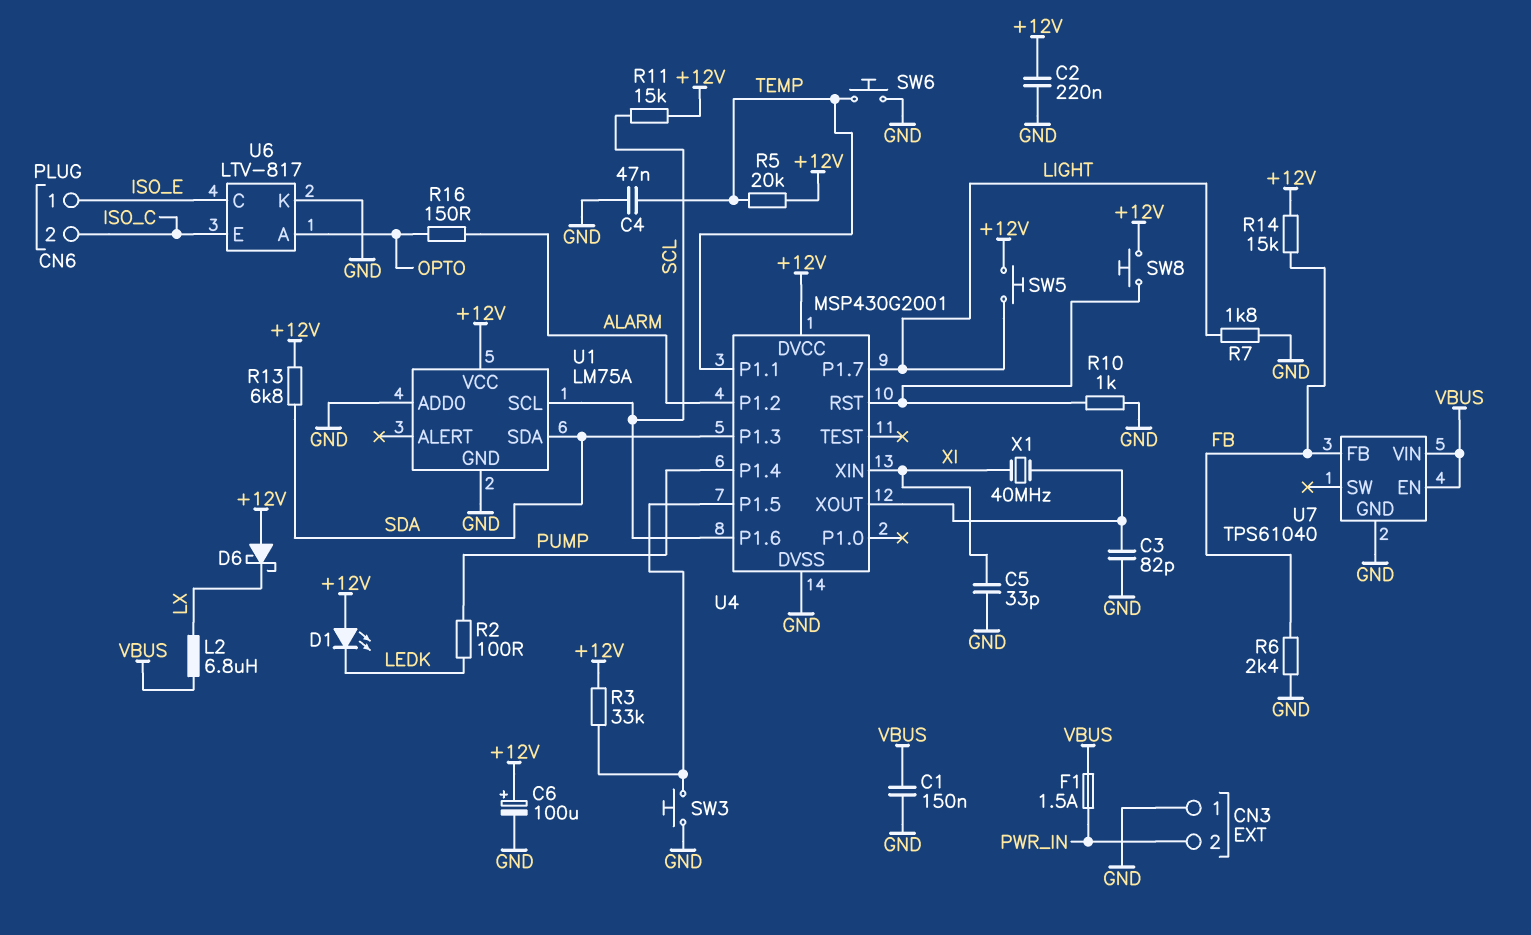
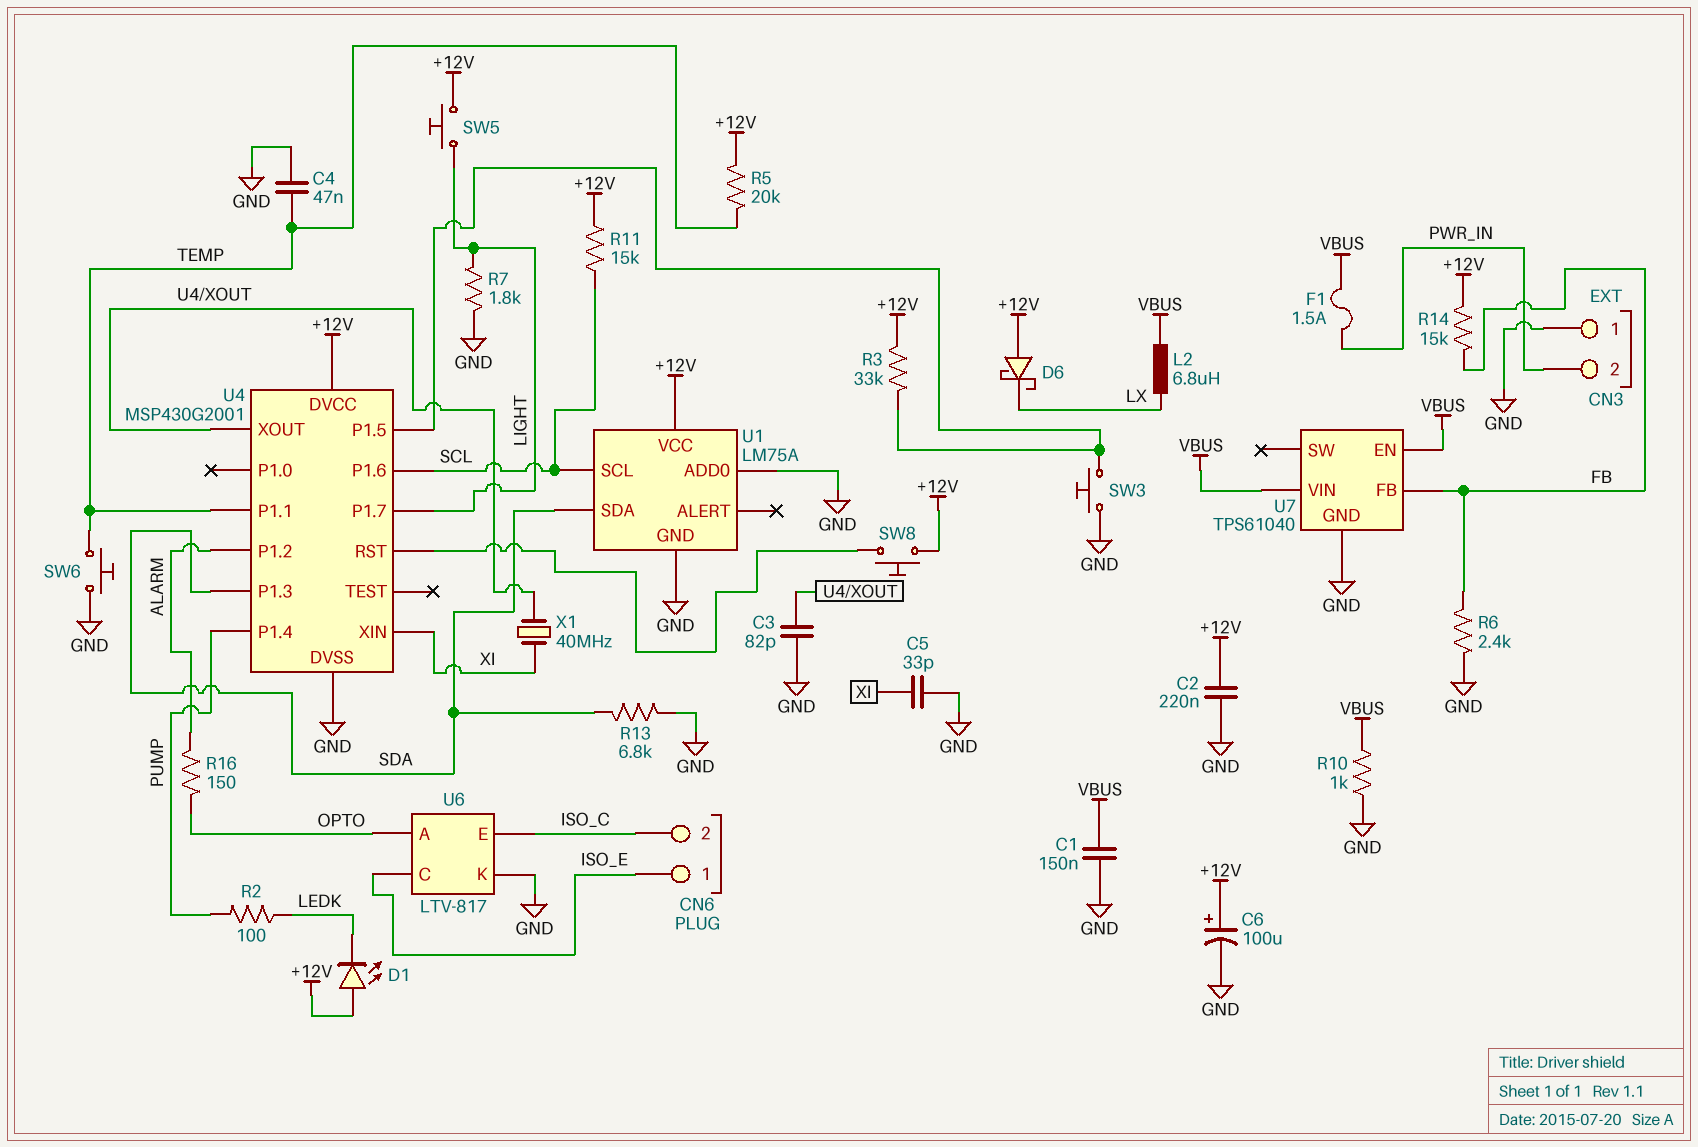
R10: 1k (GND, U4/RST) -> 1k (GND, VBUS)
R13: 6.8k (+12V, SDA) -> 6.8k (GND, SDA)

